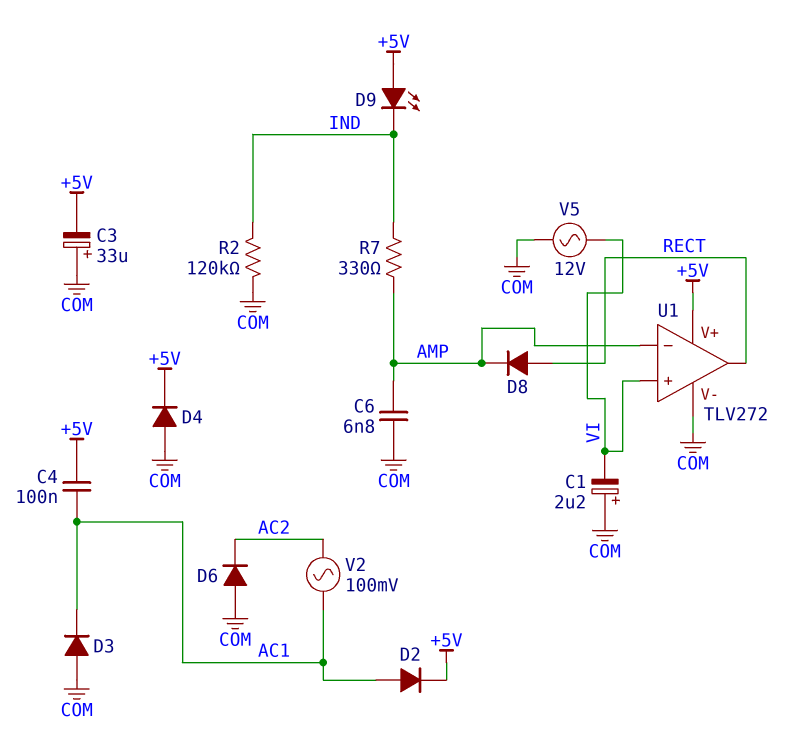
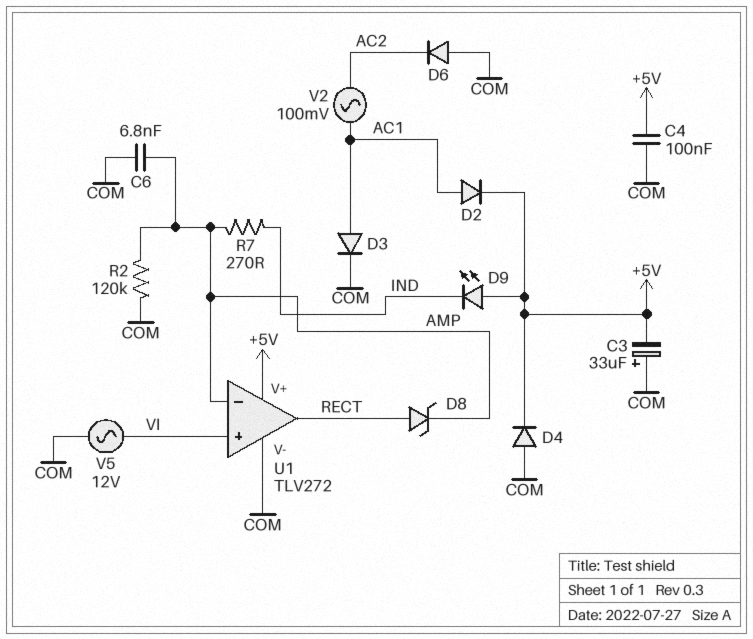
C1: 2.2uF (plus COM, minus VI) -> none
C4: 100nF (+5V, AC1) -> 100nF (+5V, COM)
D3: diode (A COM, K AC1) -> diode (A AC1, K COM)
D8: diode (A RECT, K AMP) -> zener (A RECT, K AMP)
R2: 120k (COM, IND) -> 120k (AMP, COM)
R7: 330 (AMP, IND) -> 270 (AMP, IND)

